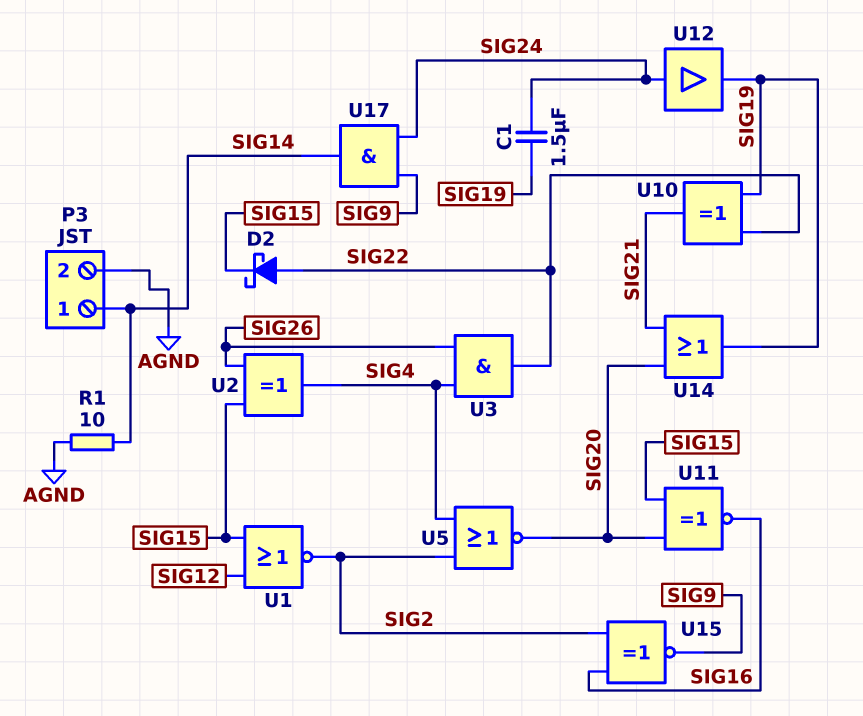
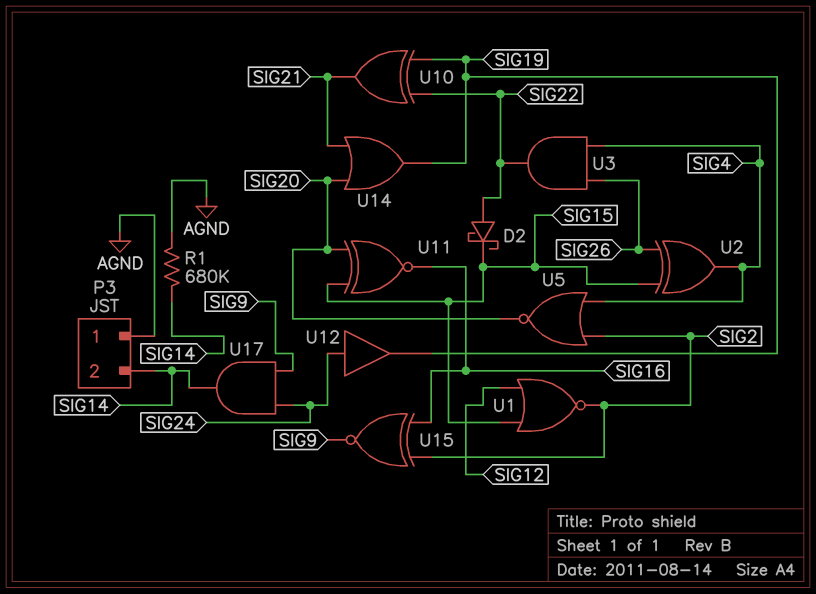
C1: 1.5uF (SIG19, SIG24) -> none
P3 pin 1: SIG14 -> AGND
P3 pin 2: AGND -> SIG14
R1: 10 (AGND, SIG14) -> 680k (AGND, SIG14)

